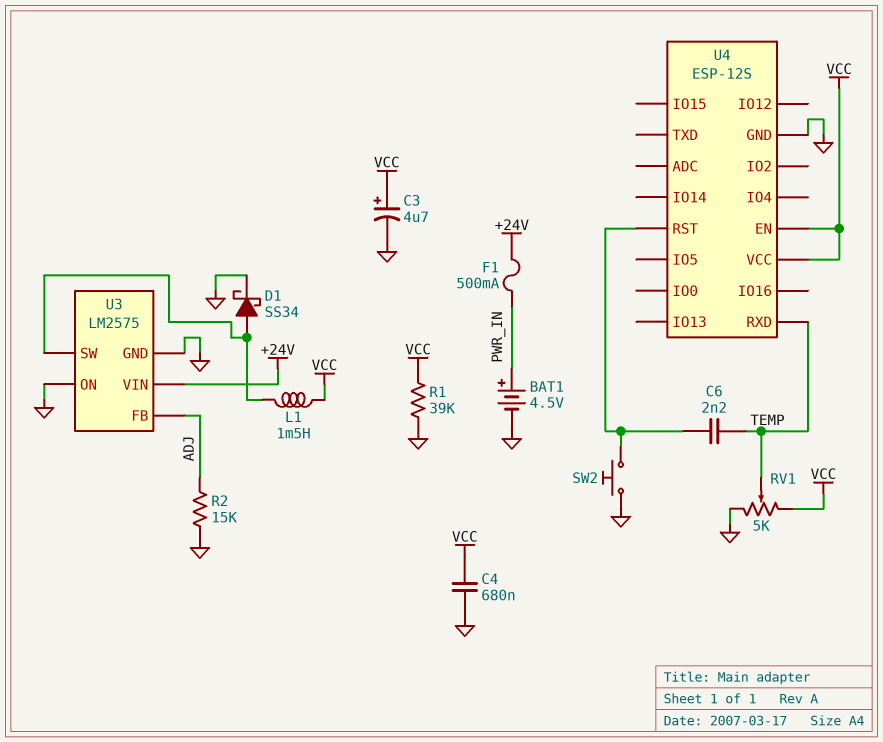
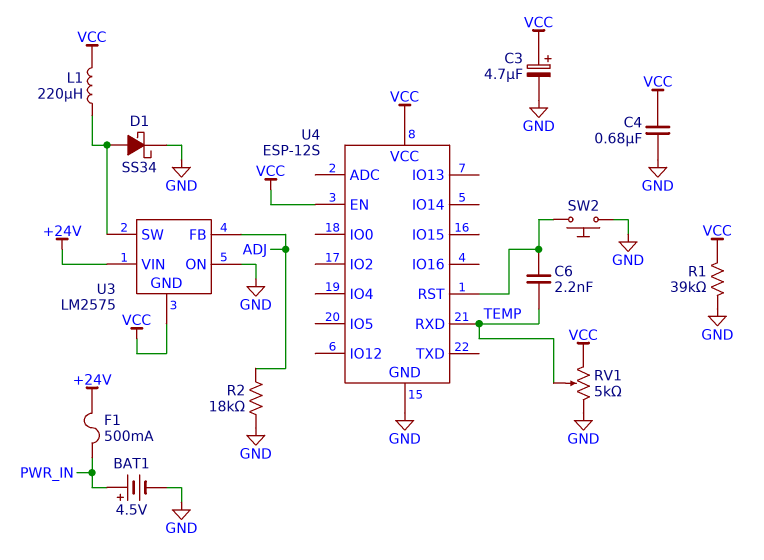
L1: 1.5mH (U3/SW, VCC) -> 220uH (U3/SW, VCC)
R2: 15k (ADJ, GND) -> 18k (ADJ, GND)
U3 pin GND: GND -> VCC

